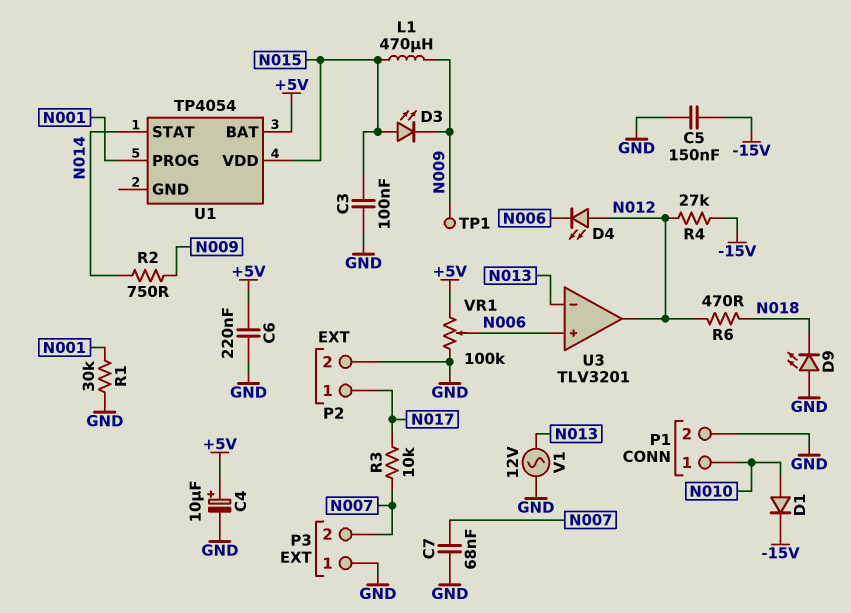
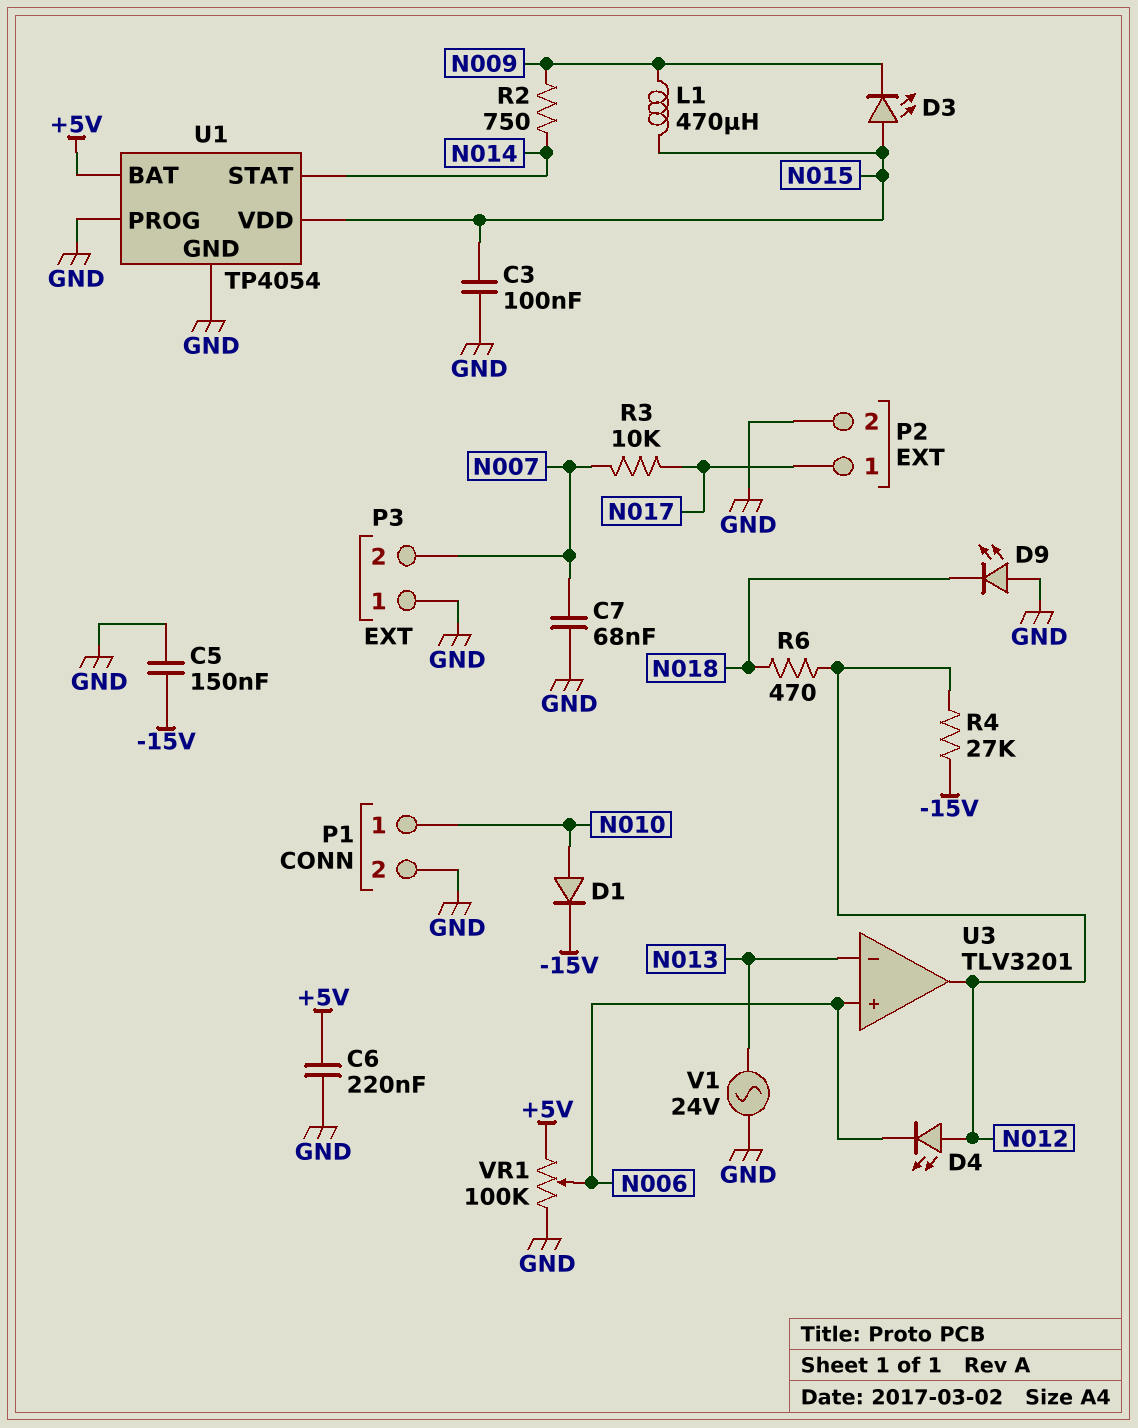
C4: 10uF (plus +5V, minus GND) -> none
R1: 30k (GND, N001) -> none
TP1: test point (N009) -> none
U1 pin GND: none -> GND
U1 pin PROG: N001 -> GND
V1: AC 12V (GND, N013) -> AC 24V (GND, N013)

